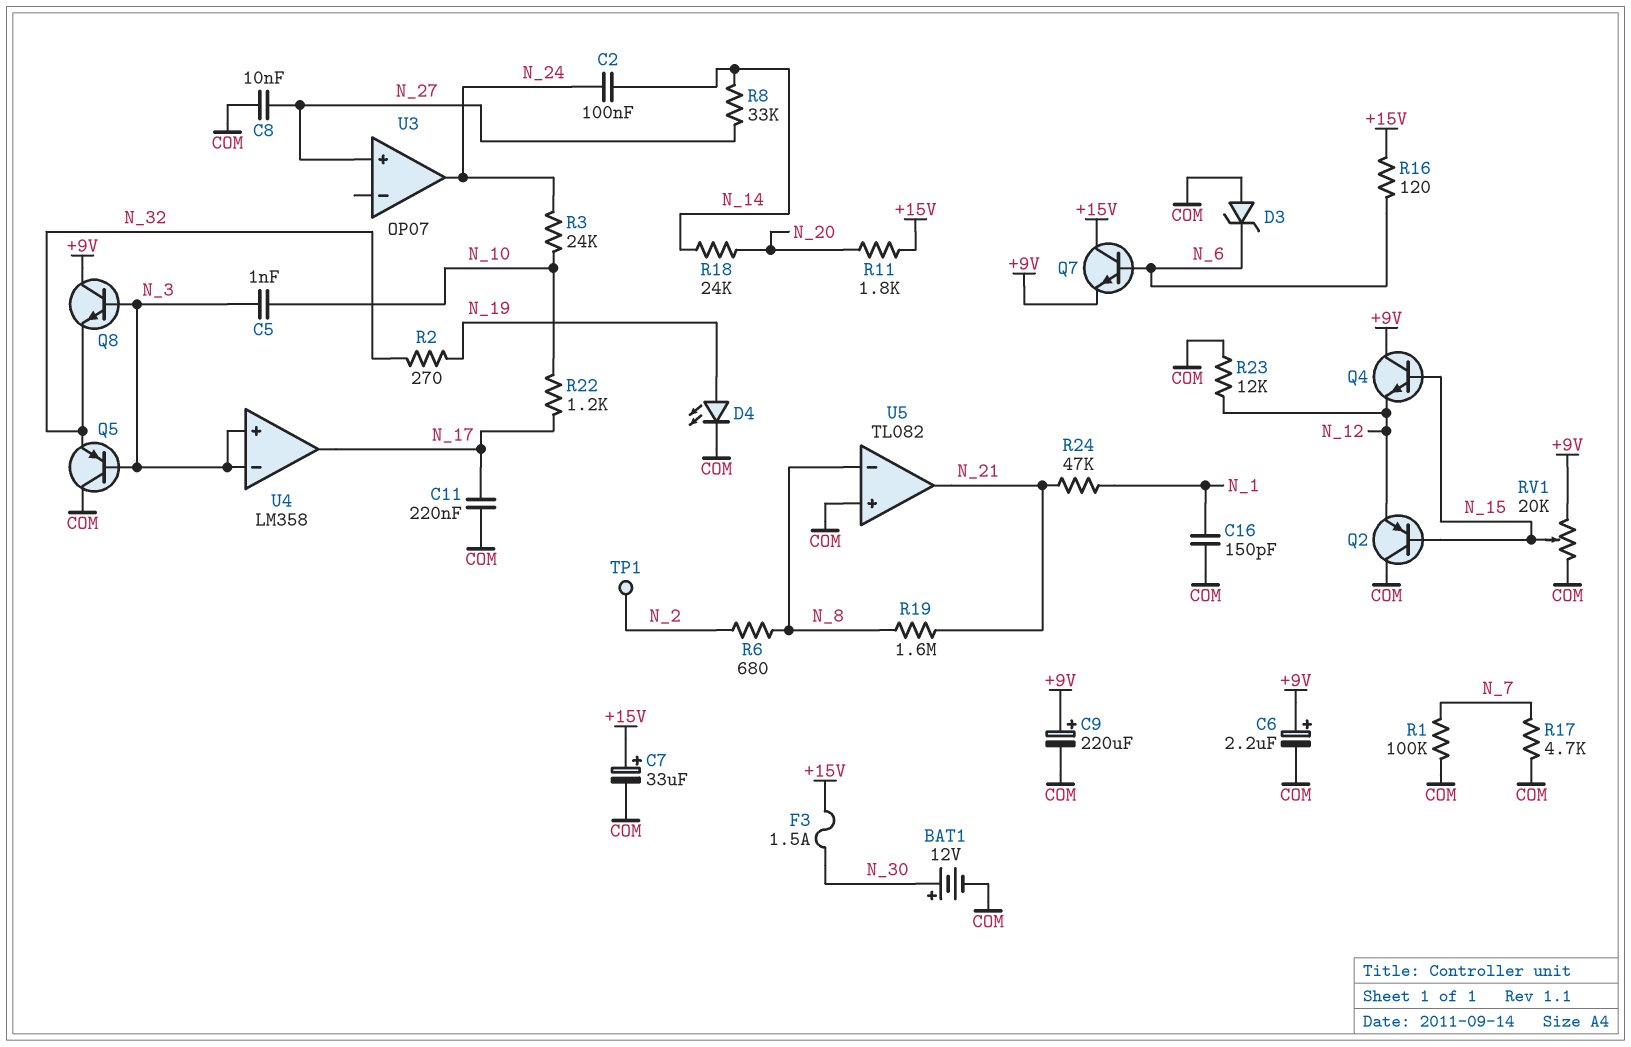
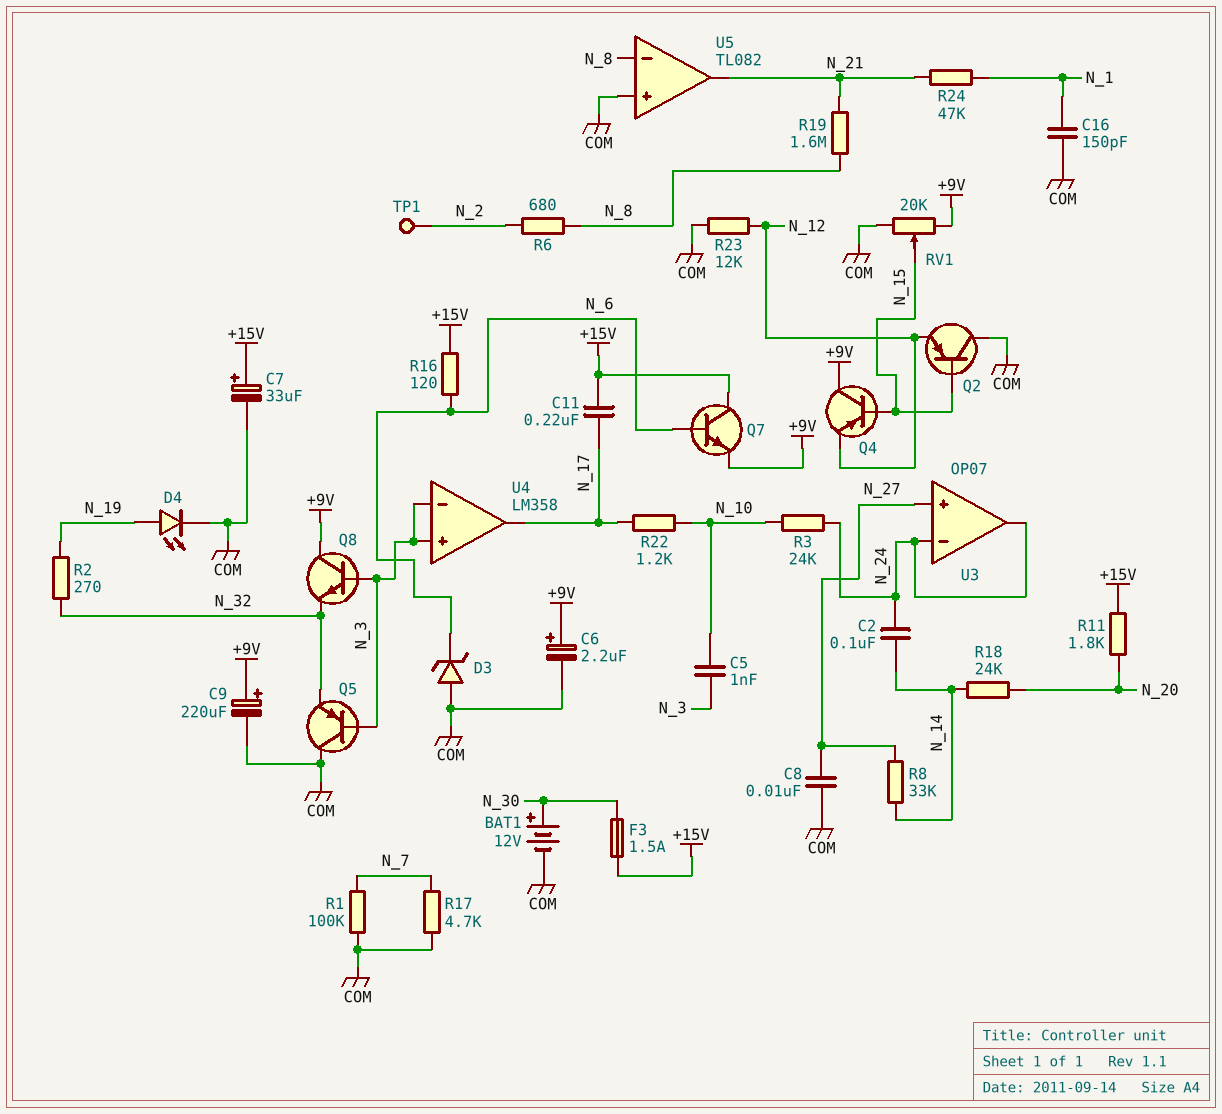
C11: 220nF (COM, N_17) -> 220nF (+15V, N_17)
Q4: NPN (B N_15, C +9V, E N_12) -> PNP (B N_15, C +9V, E N_12)
U3 pin in-: none -> N_24

